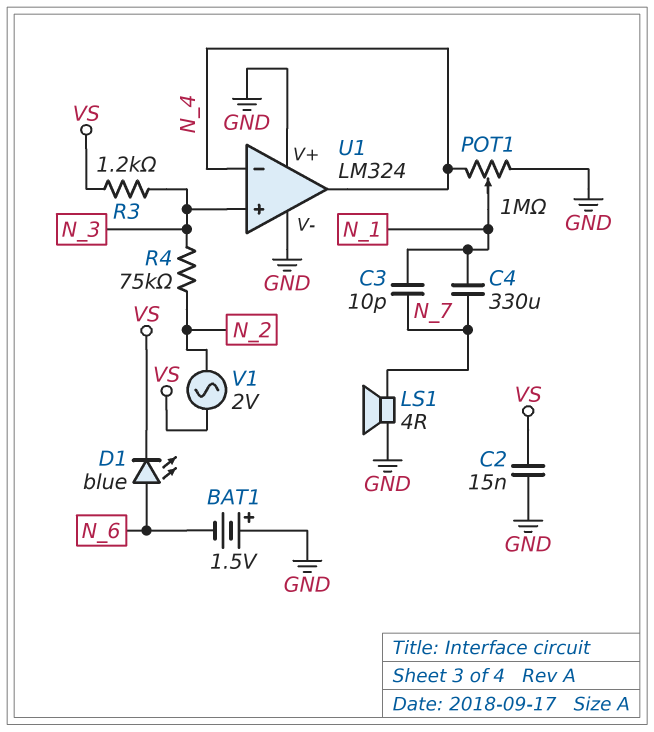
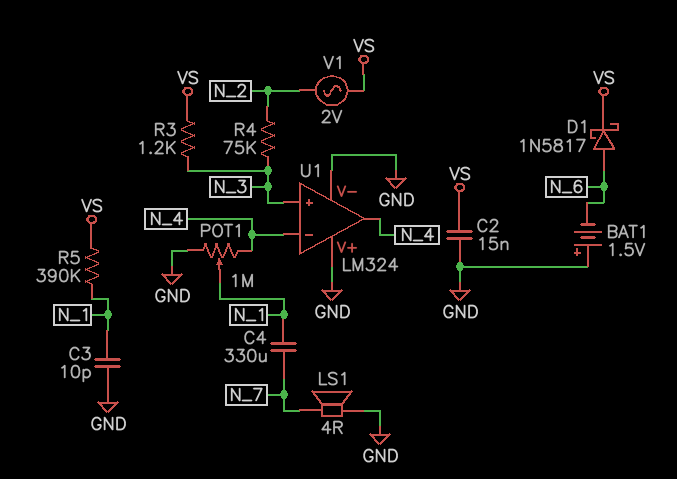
C3: 10pF (N_1, N_7) -> 10pF (GND, N_1)
D1: LED blue (A N_6, K VS) -> schottky 1N5817 (A N_6, K VS)
R5: none -> 390k (N_1, VS)

